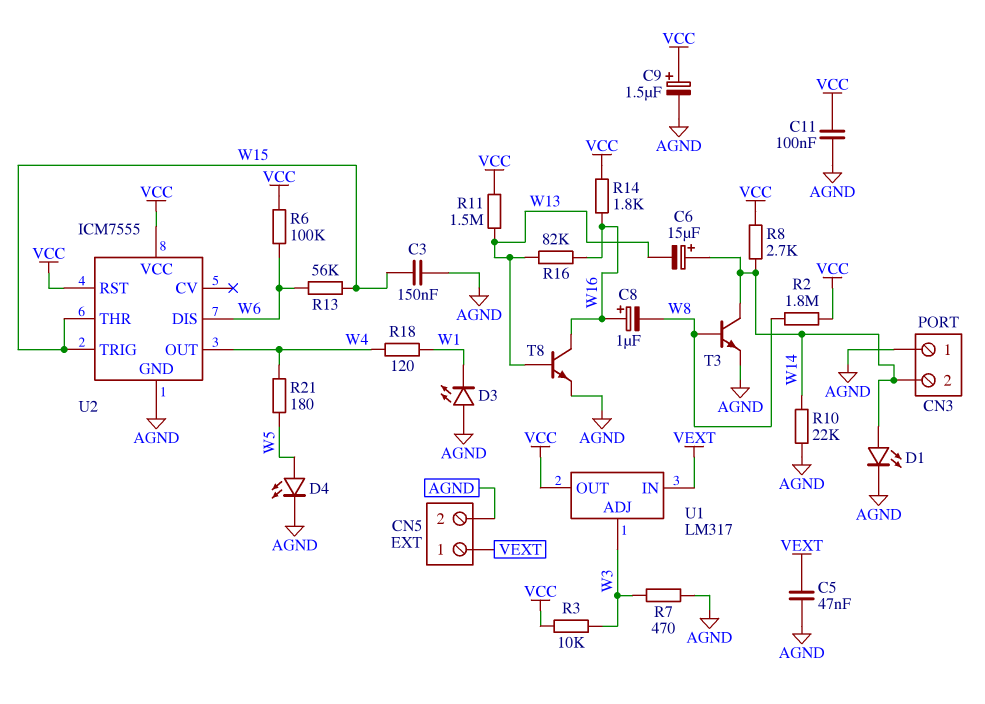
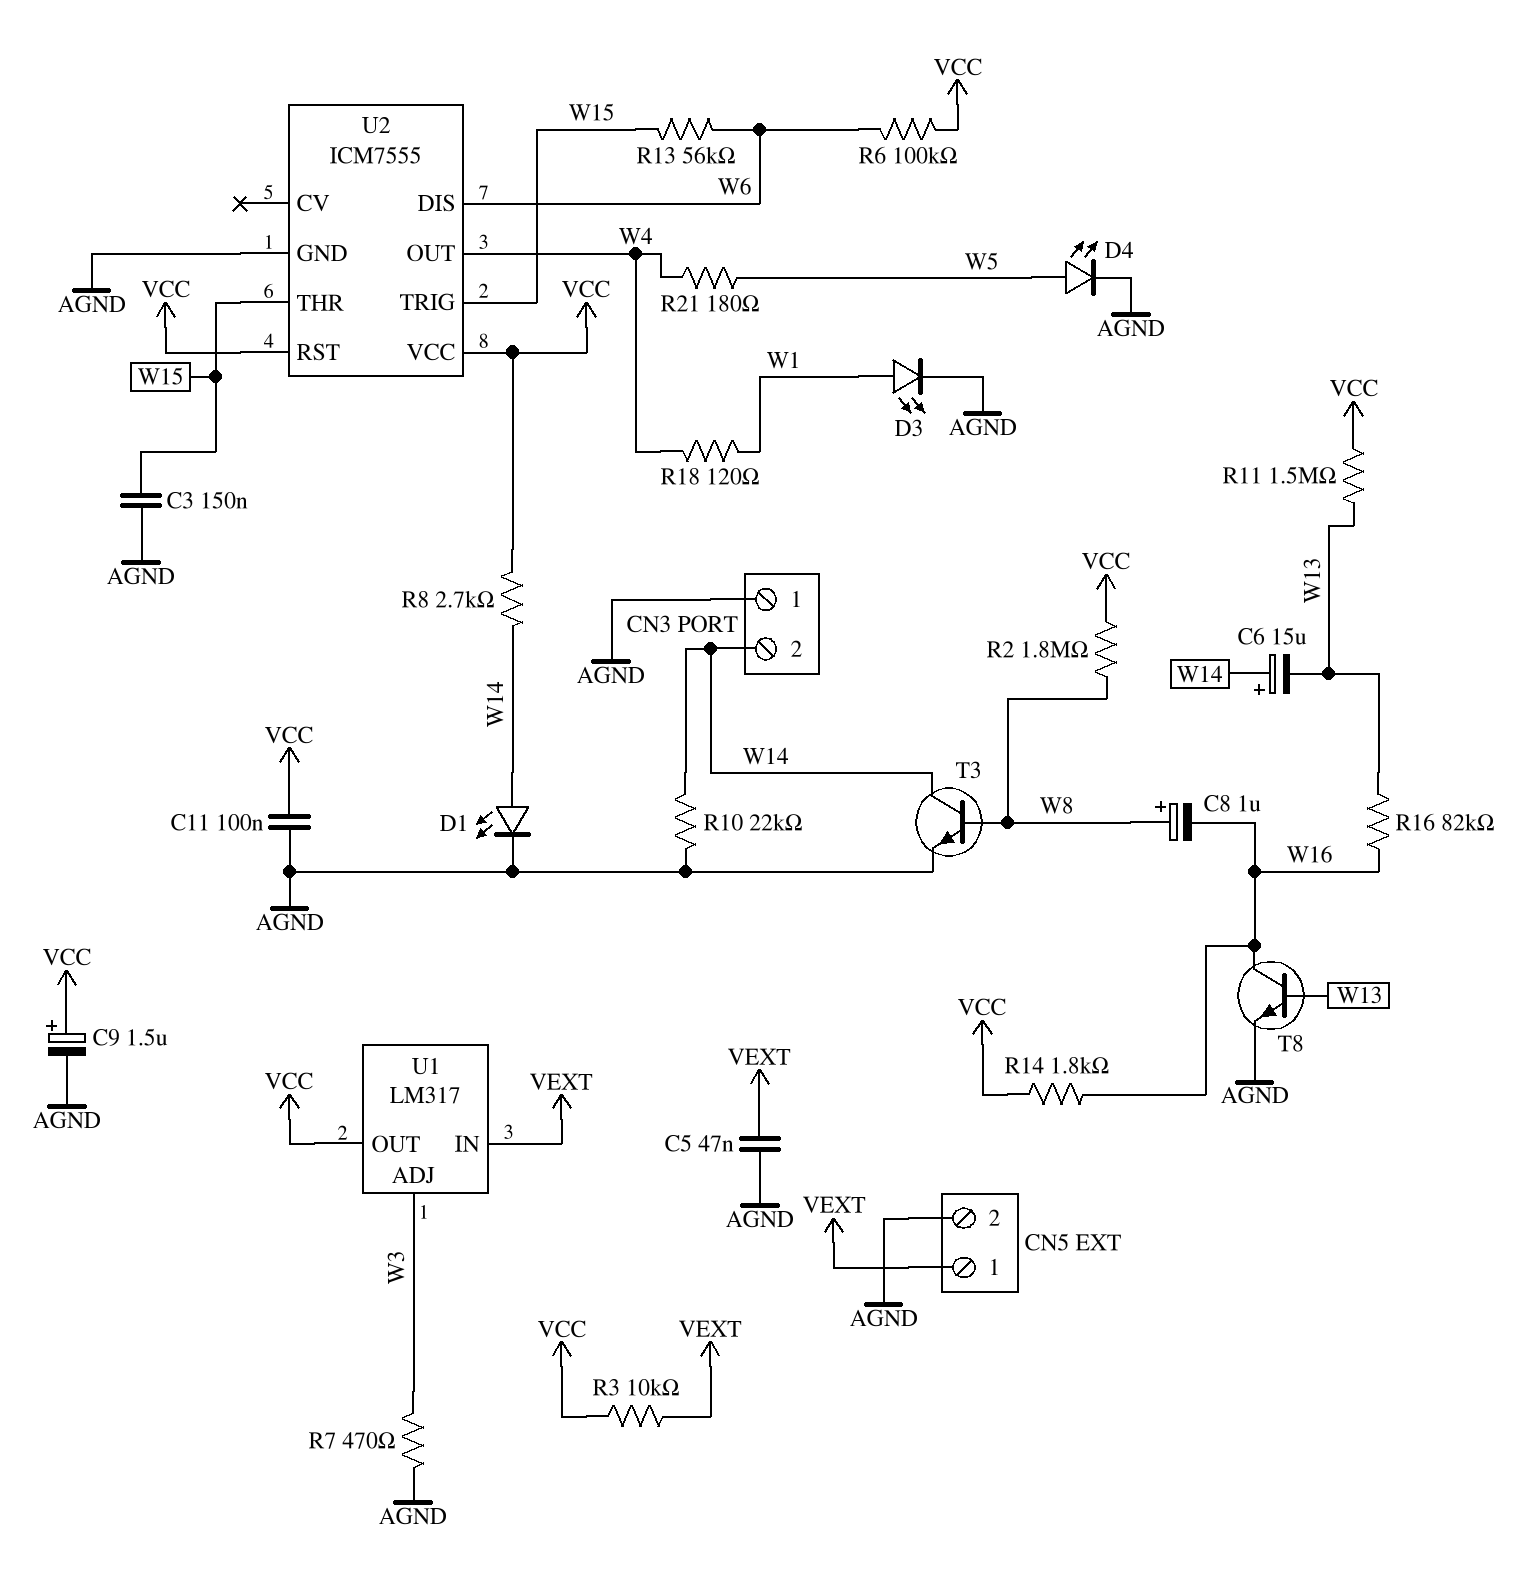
C8: 1uF (plus W16, minus W8) -> 1uF (plus W8, minus W16)
D3: LED (A AGND, K W1) -> LED (A W1, K AGND)
R3: 10k (VCC, W3) -> 10k (VCC, VEXT)

